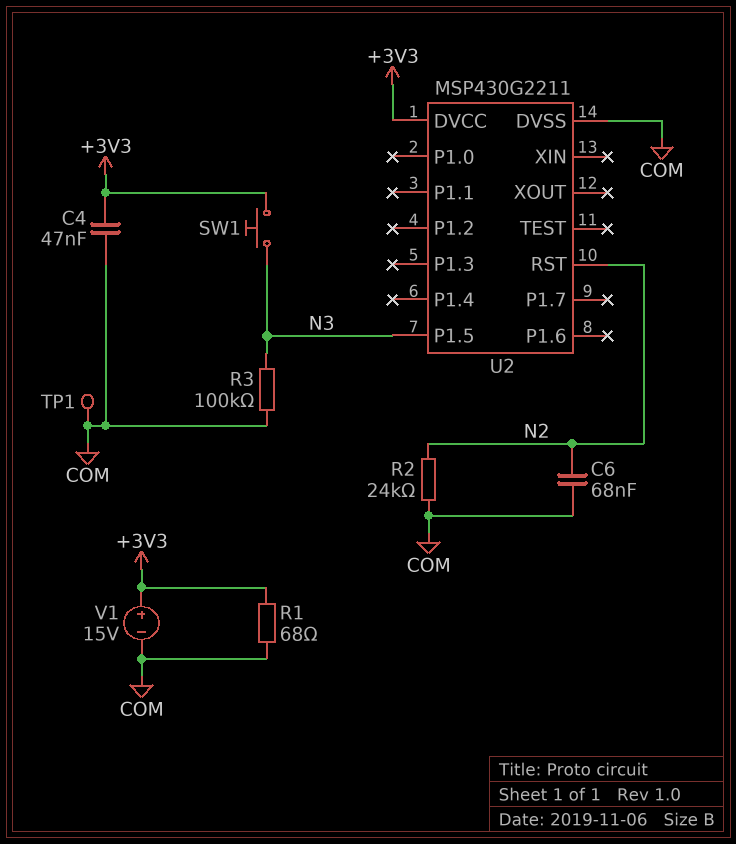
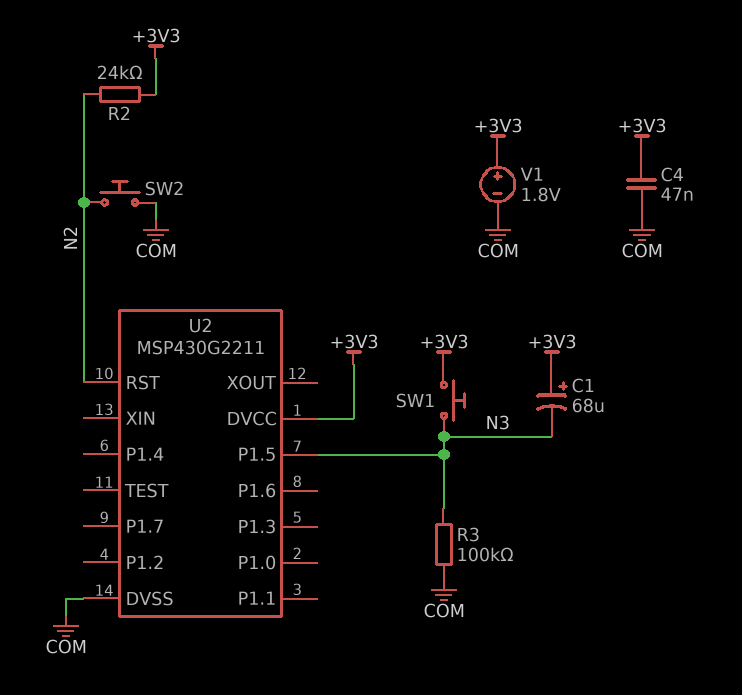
C1: none -> 68uF (plus +3V3, minus N3)
C6: 68nF (COM, N2) -> none
R1: 68 (+3V3, COM) -> none
R2: 24k (COM, N2) -> 24k (+3V3, N2)
SW2: none -> button (COM, N2)
TP1: test point (COM) -> none
V1: 15V (plus +3V3, minus COM) -> 1.8V (plus +3V3, minus COM)

